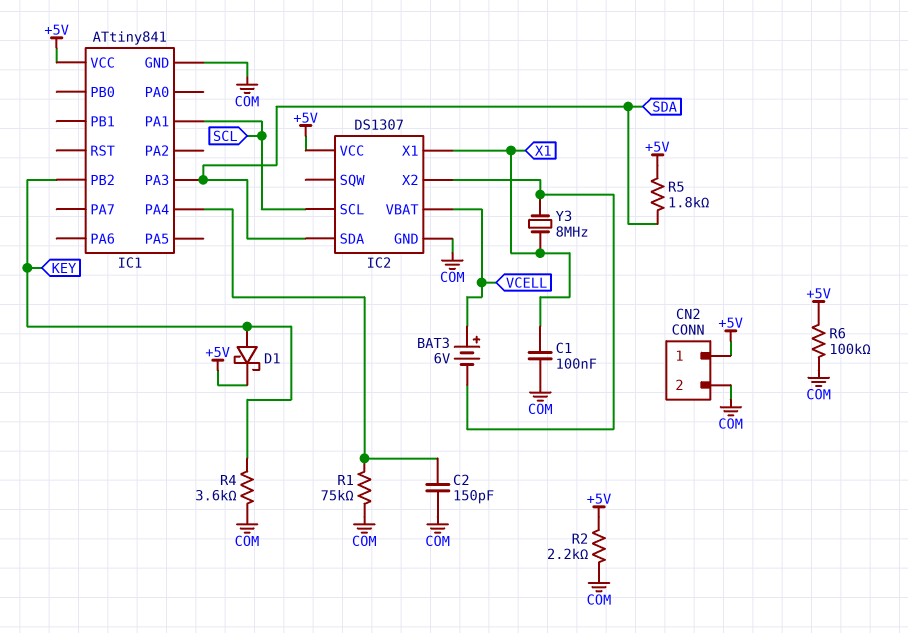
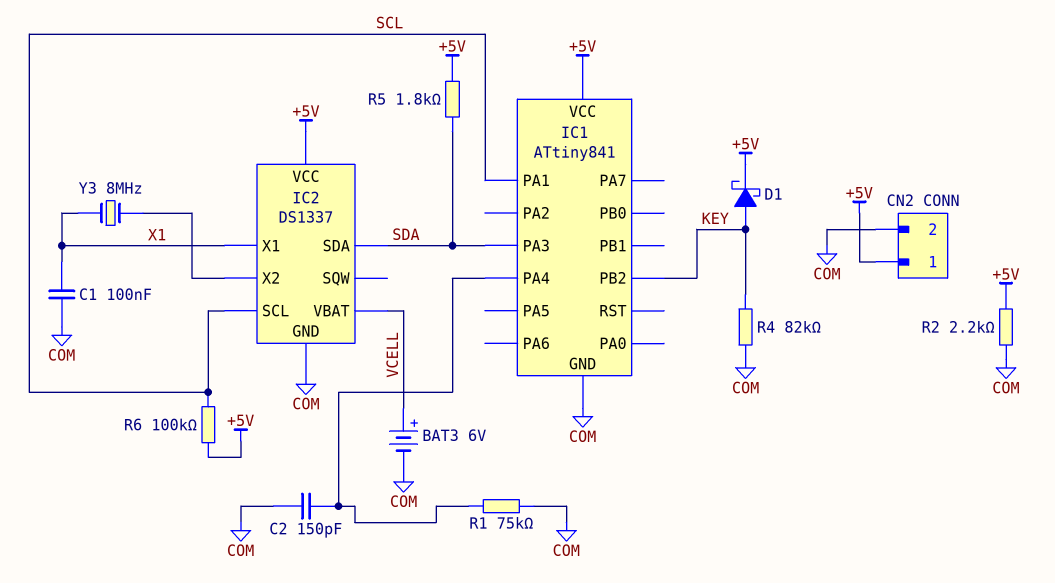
BAT3: 6V (plus VCELL, minus IC2/X2) -> 6V (plus VCELL, minus COM)
IC2: DS1307 -> DS1337
R4: 3.6k (COM, KEY) -> 82k (COM, KEY)
R6: 100k (+5V, COM) -> 100k (+5V, SCL)

